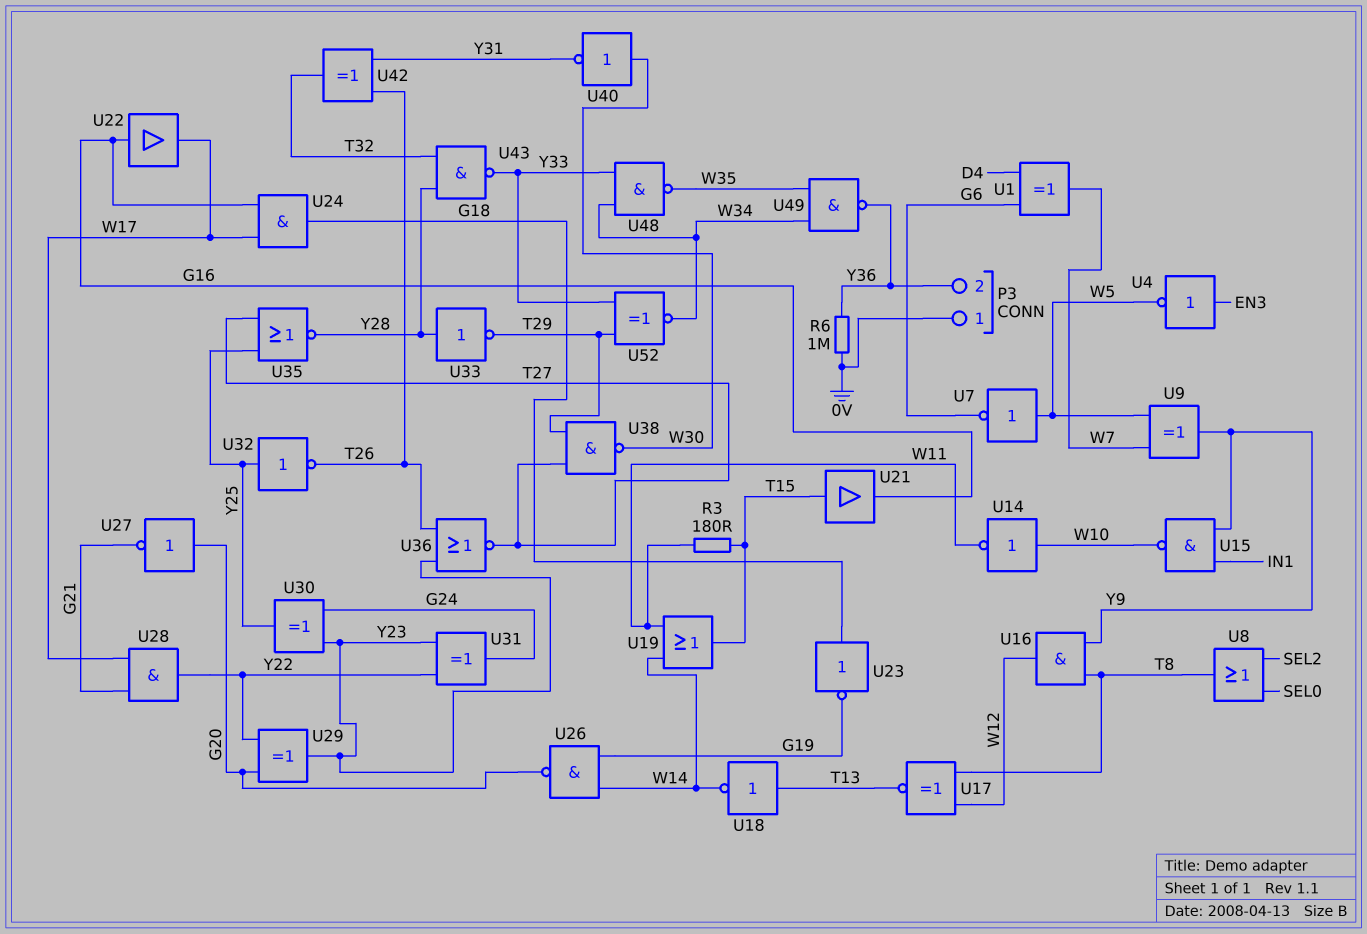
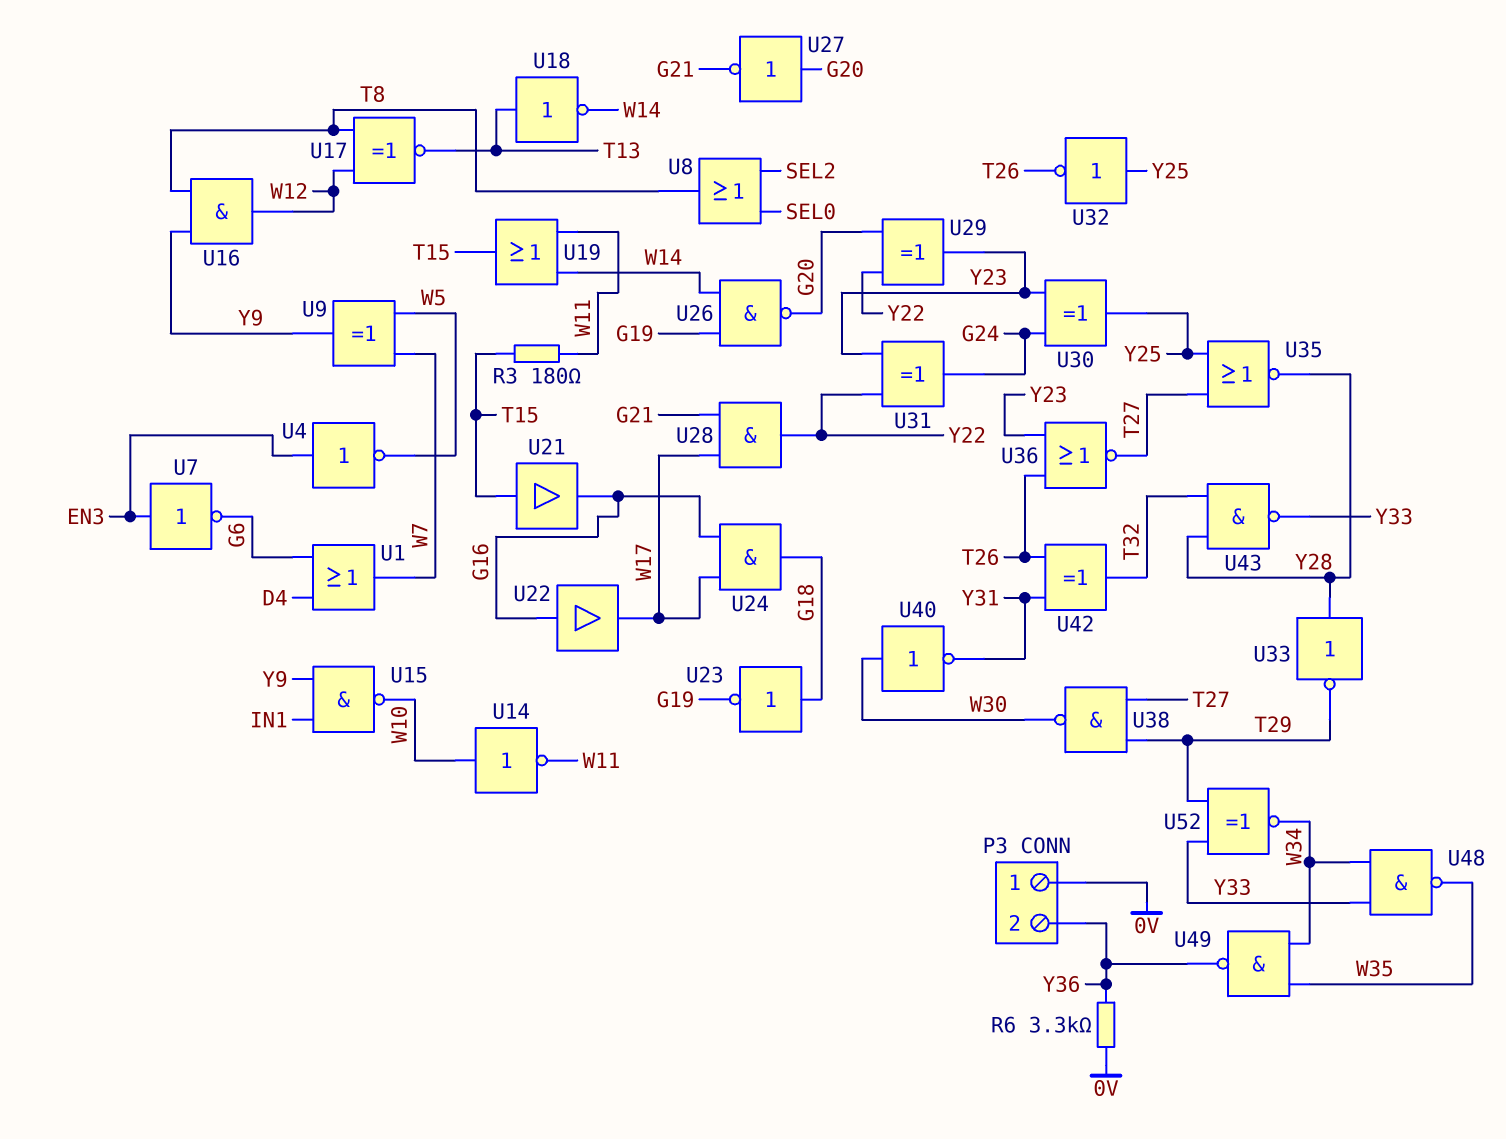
R6: 1M (0V, Y36) -> 3.3k (0V, Y36)
U1: XOR (in D4, in G6, out W7) -> OR (in D4, in G6, out W7)
U7: NOT (in W5, out G6) -> NOT (in EN3, out G6)

